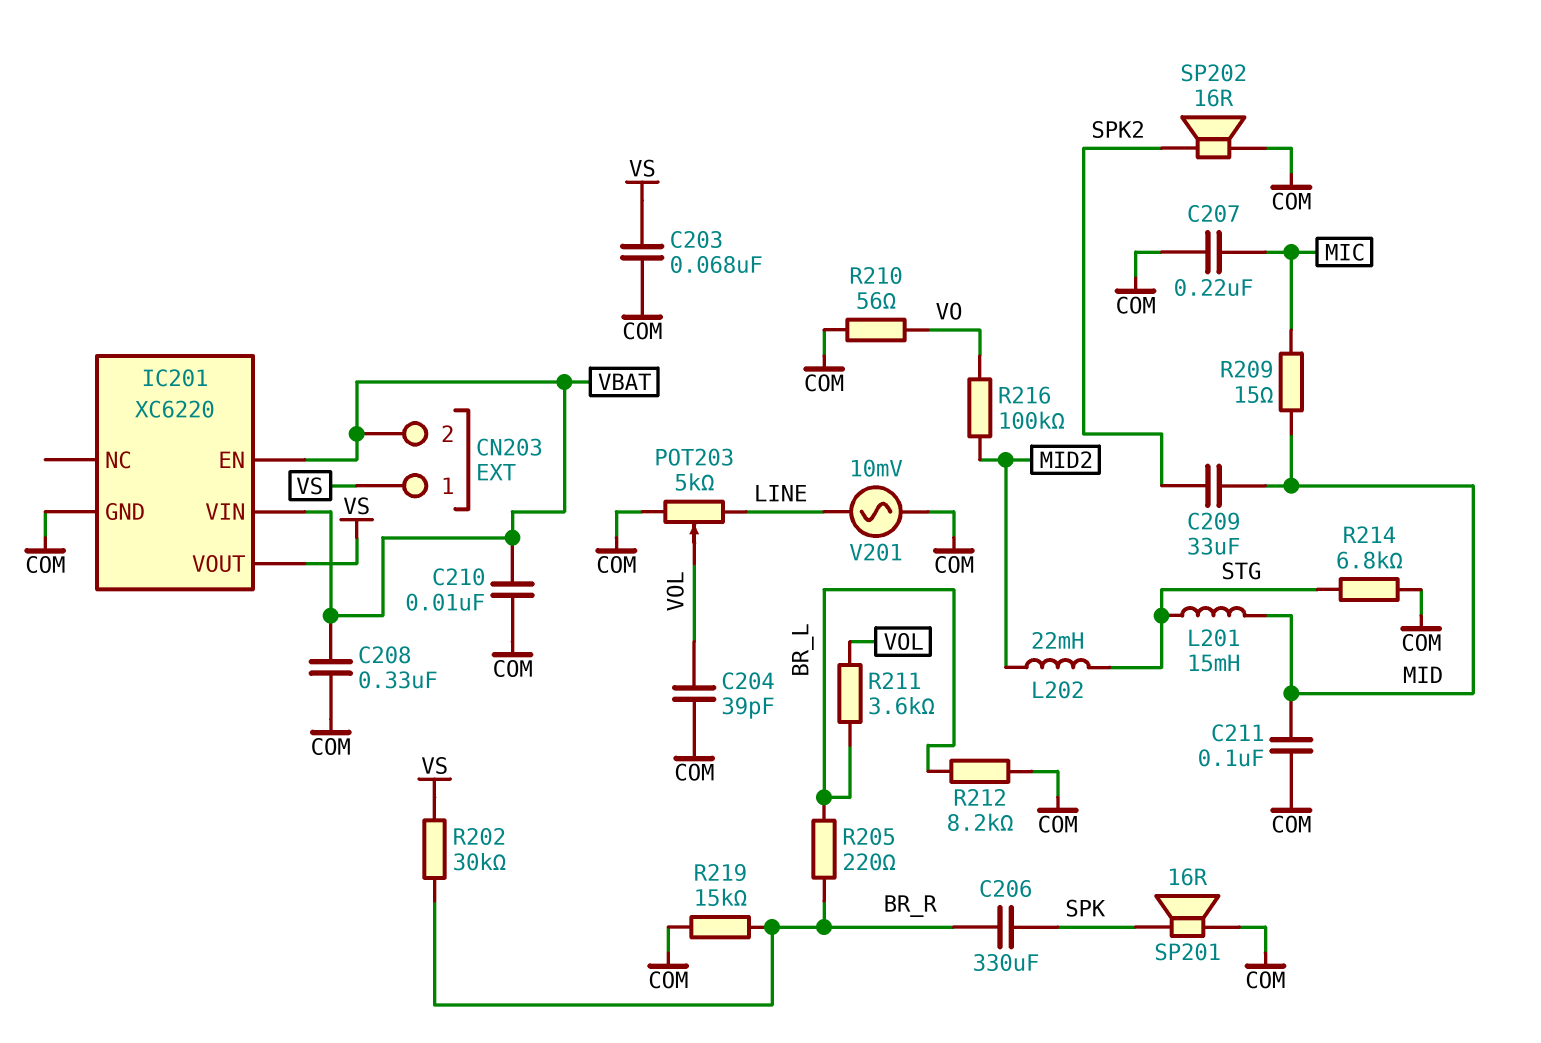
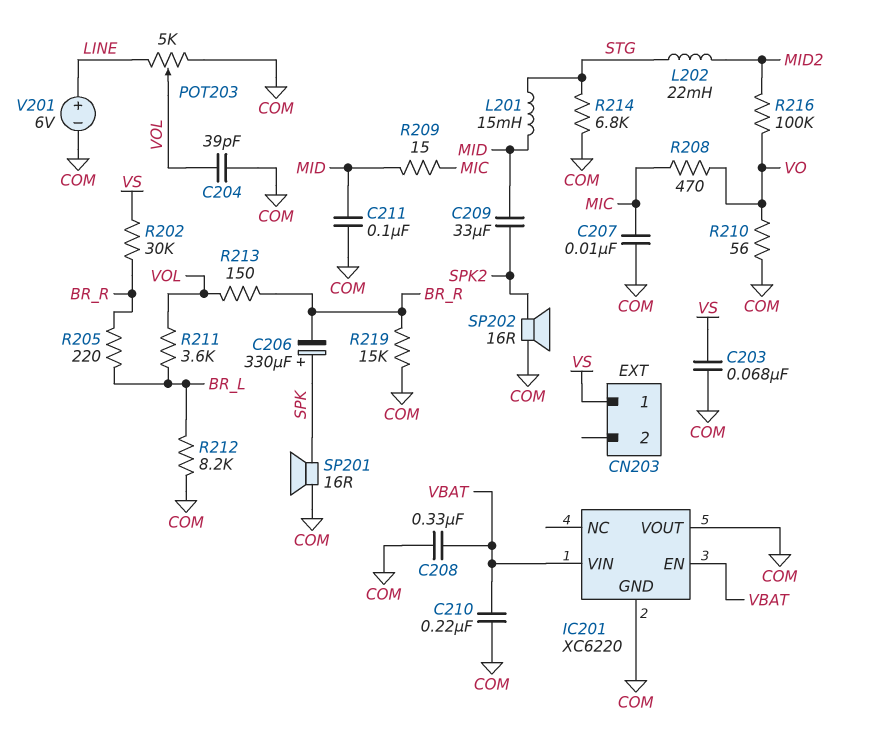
C206: 330uF (BR_R, SPK) -> 330uF (plus SPK, minus BR_R)
C207: 220nF (COM, MIC) -> 10nF (COM, MIC)
C210: 10nF (COM, VBAT) -> 220nF (COM, VBAT)
CN203 pin 2: VBAT -> none
IC201 pin VOUT: VS -> COM
R208: none -> 470 (MIC, VO)
R213: none -> 150 (BR_R, VOL)
V201: AC 10mV (COM, LINE) -> 6V (plus LINE, minus COM)

